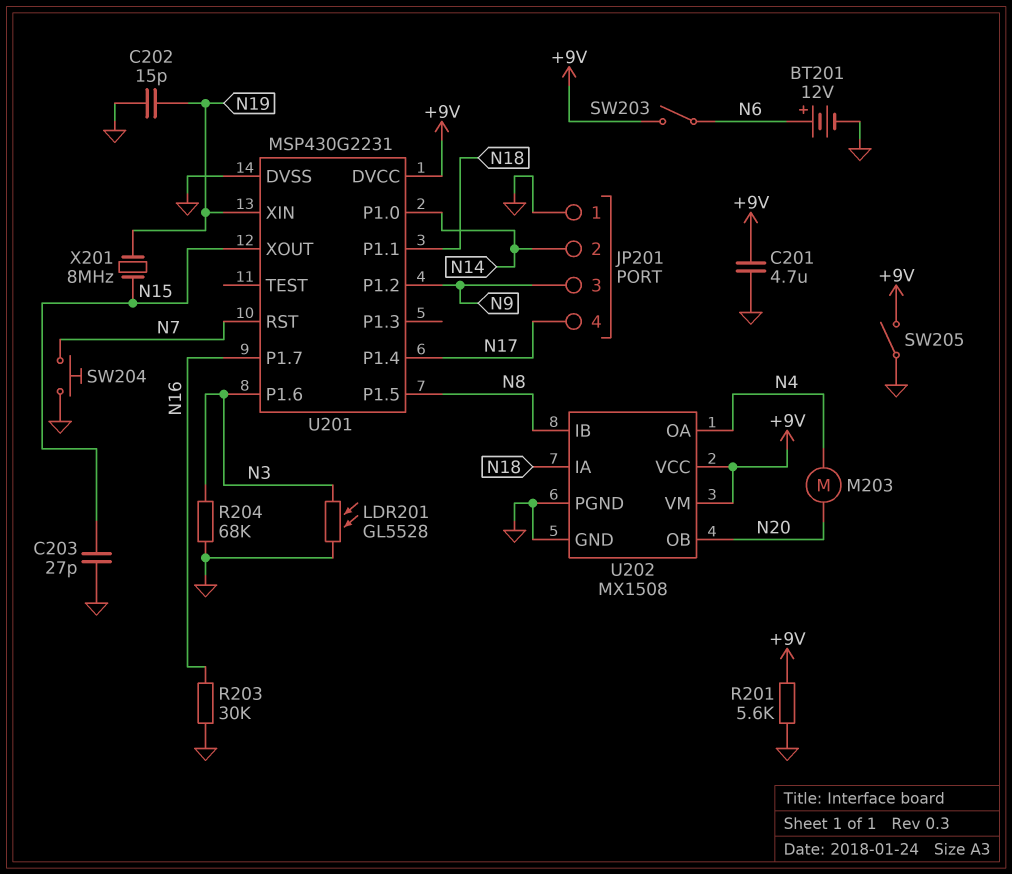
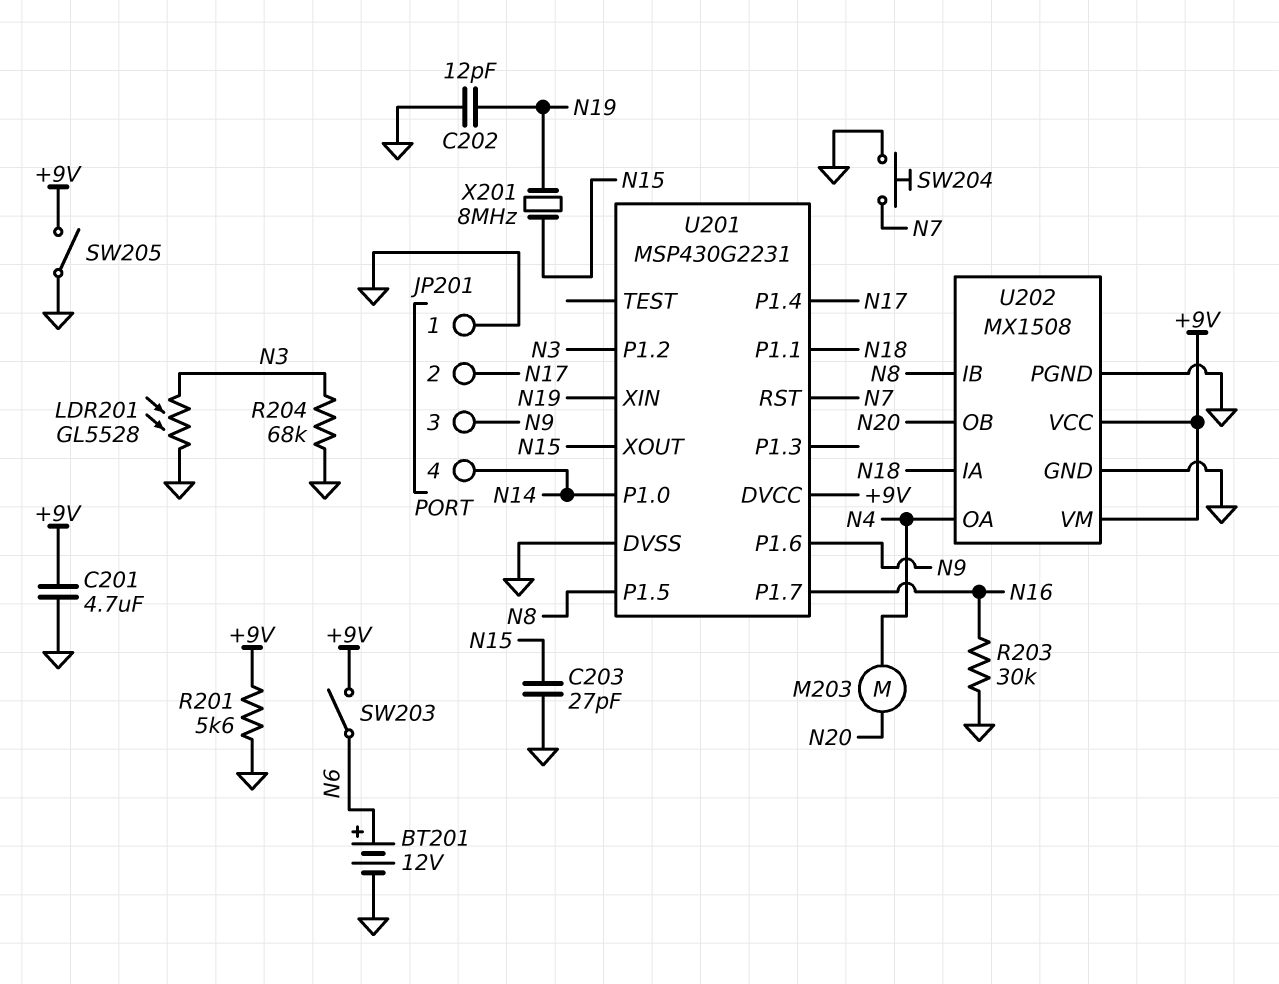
C202: 15pF (GND, N19) -> 12pF (GND, N19)
JP201 pin 2: N14 -> N17
JP201 pin 4: N17 -> N14
U201 pin P1.2: N9 -> N3
U201 pin P1.6: N3 -> N9

